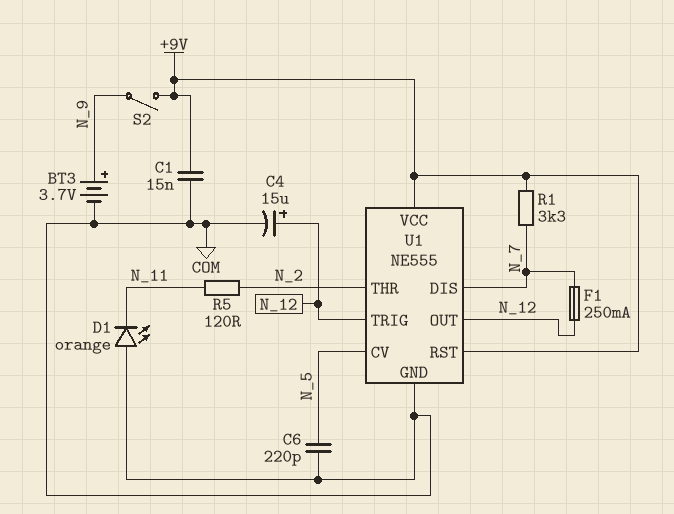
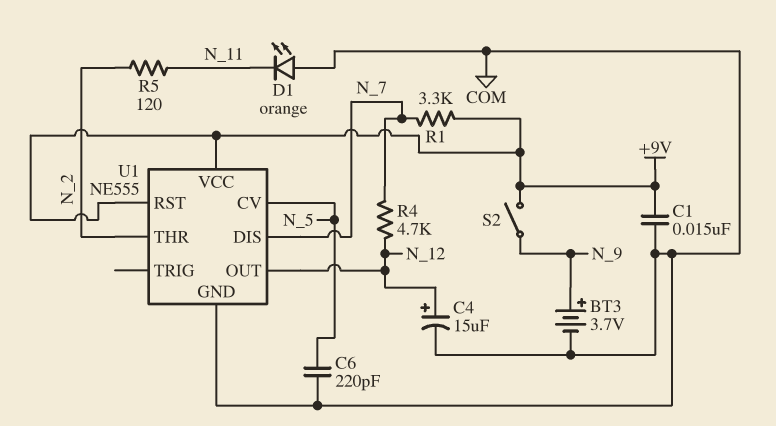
F1: 250mA (N_7, N_12) -> none
R4: none -> 4.7k (N_7, N_12)
U1 pin TRIG: N_12 -> none

